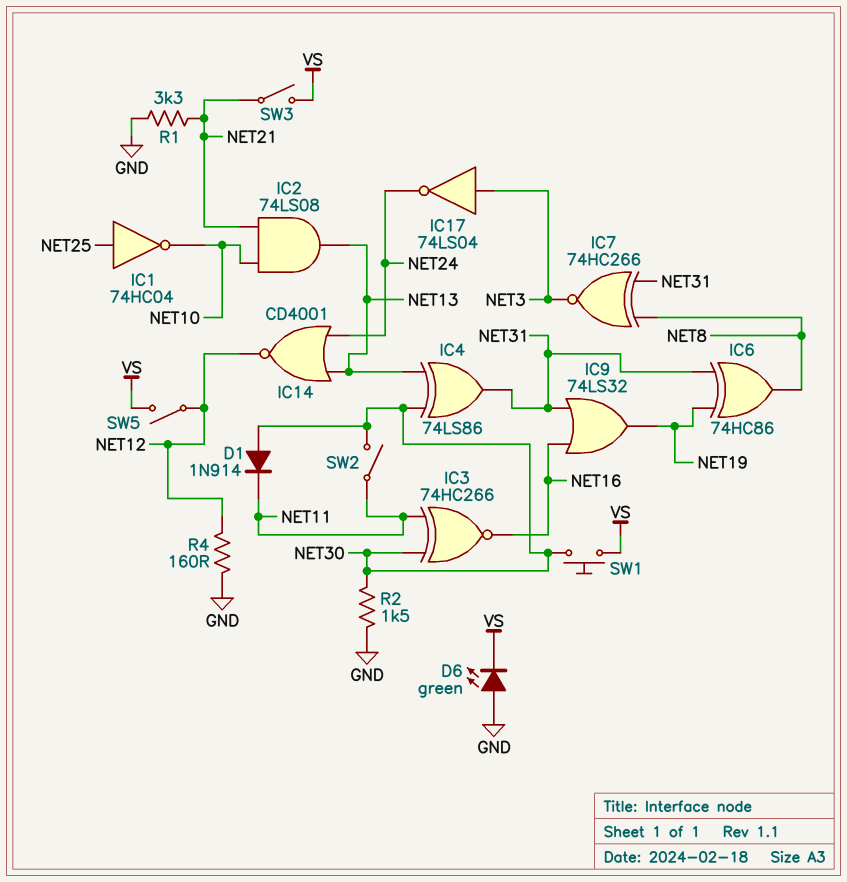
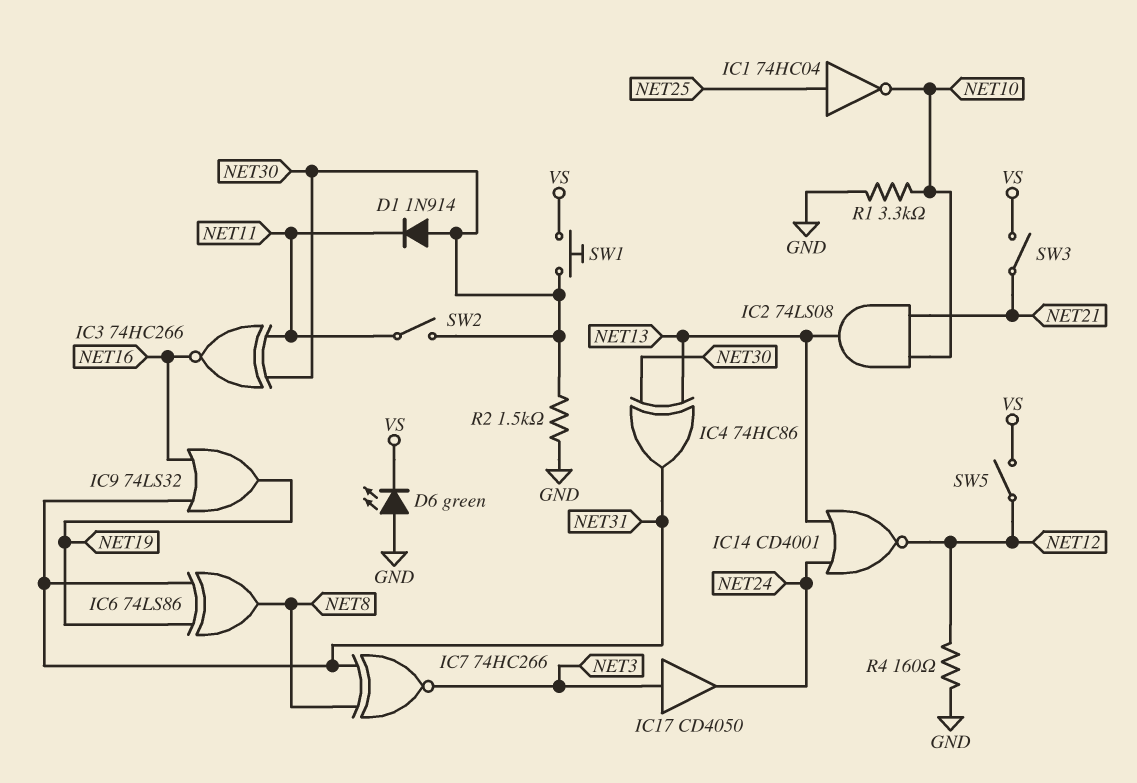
IC4: XOR 74LS86 (in NET13, in NET30, out NET31) -> XOR 74HC86 (in NET13, in NET30, out NET31)
IC6: XOR 74HC86 (in NET19, in NET31, out NET8) -> XOR 74LS86 (in NET19, in NET31, out NET8)
IC17: NOT 74LS04 (in NET3, out NET24) -> buffer CD4050 (in NET3, out NET24)
R1: 3.3k (GND, NET21) -> 3.3k (GND, NET10)

